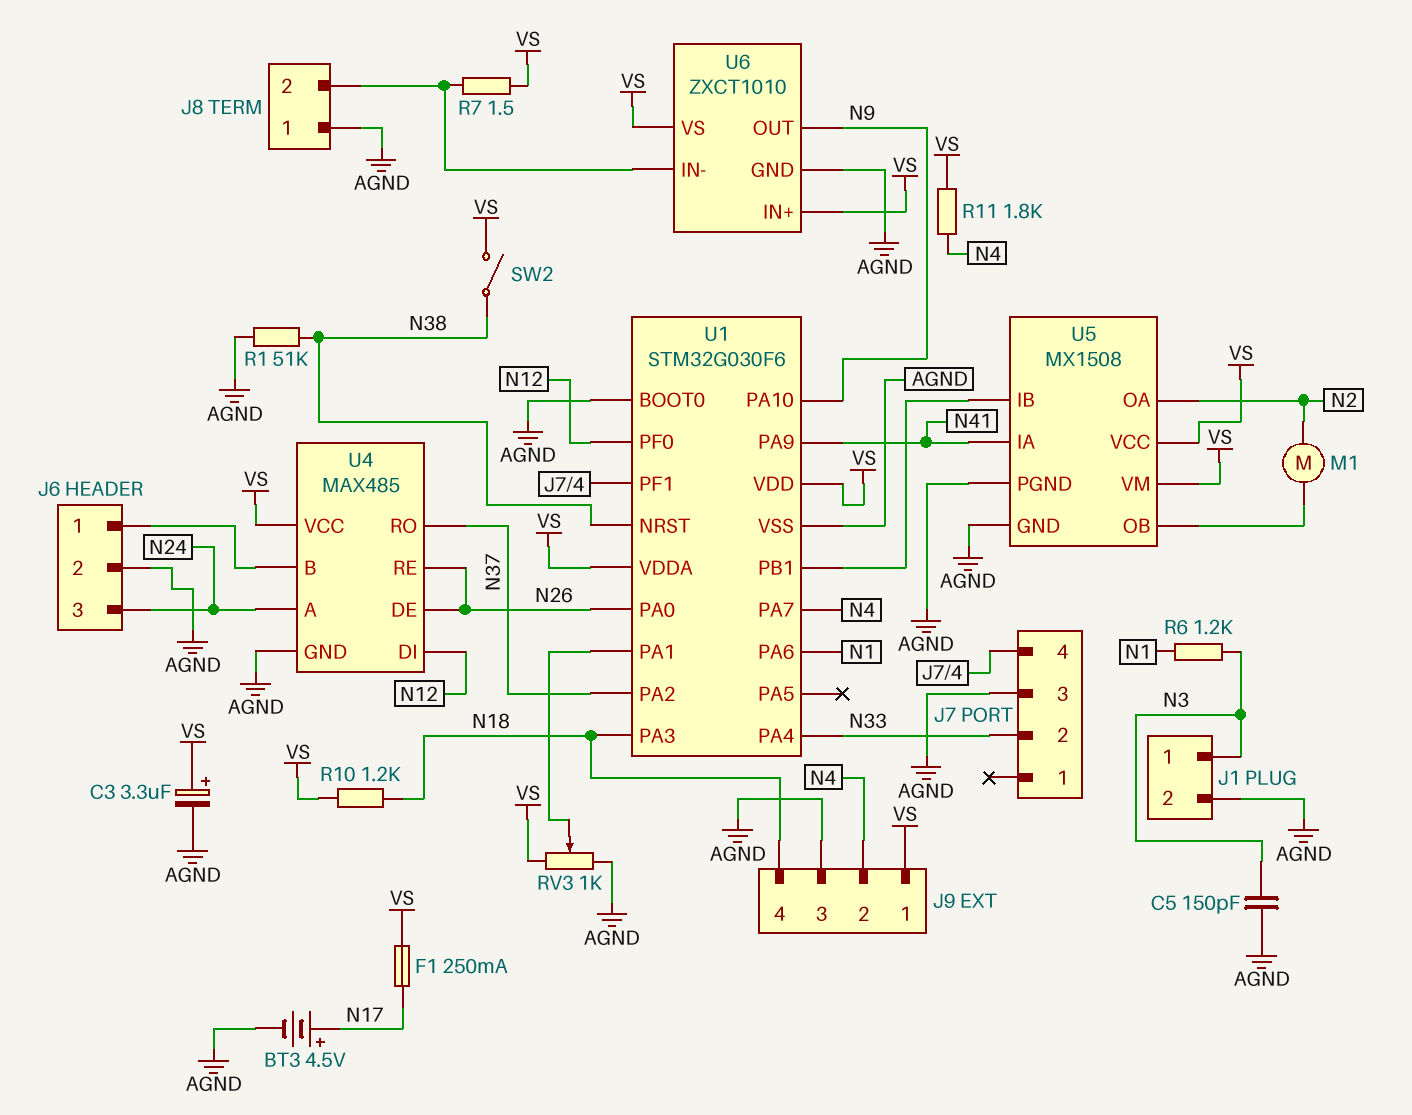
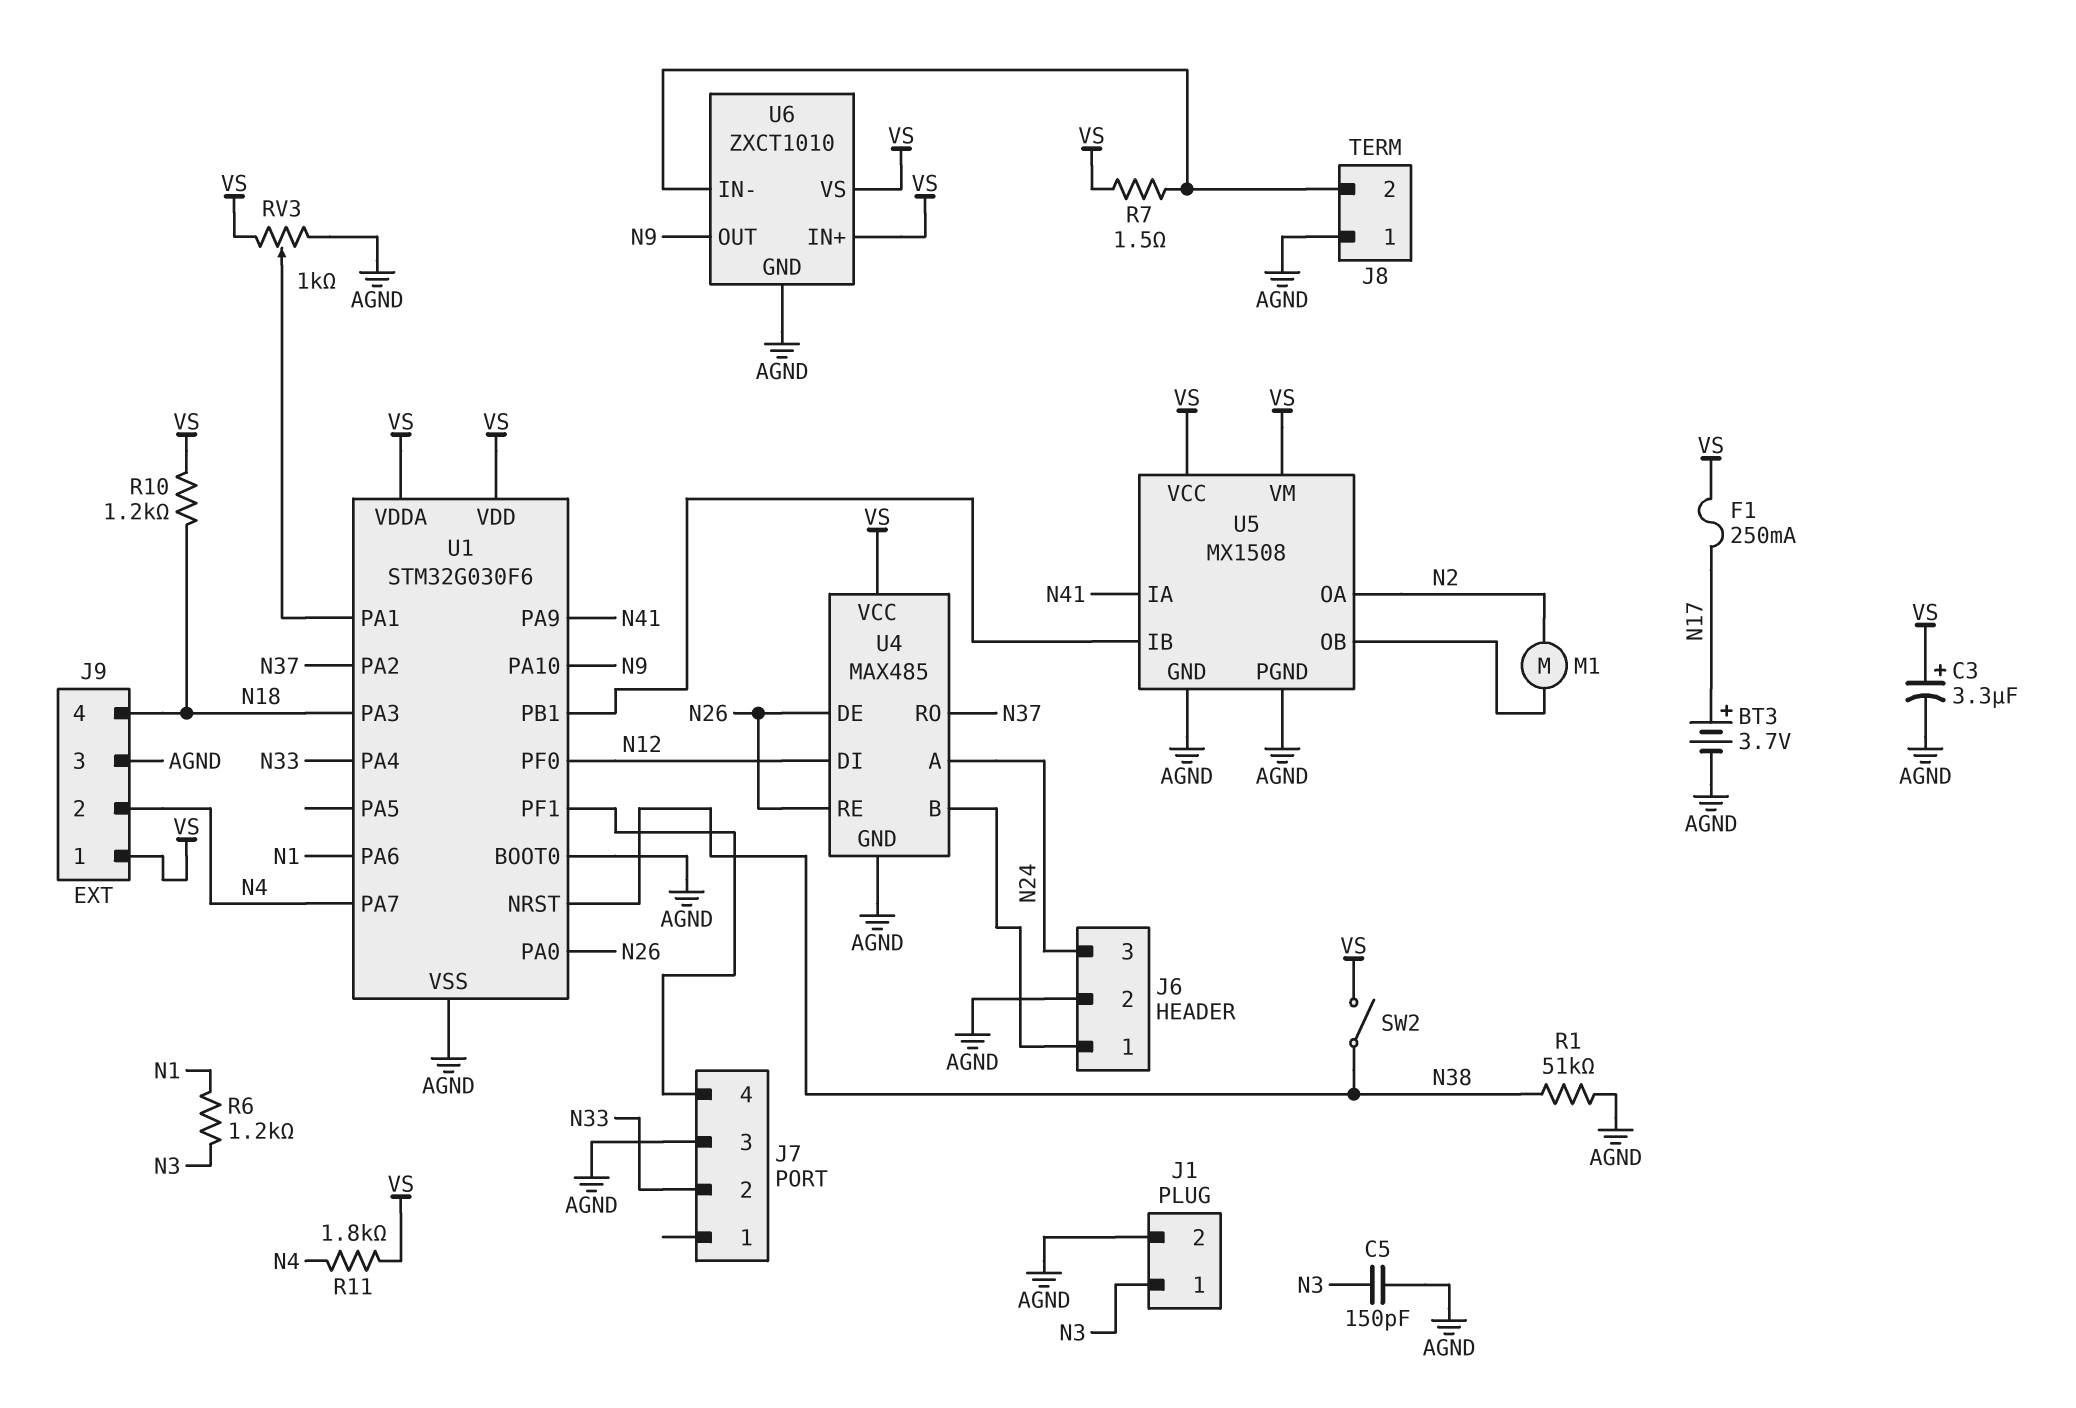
BT3: 4.5V (plus N17, minus AGND) -> 3.7V (plus N17, minus AGND)

